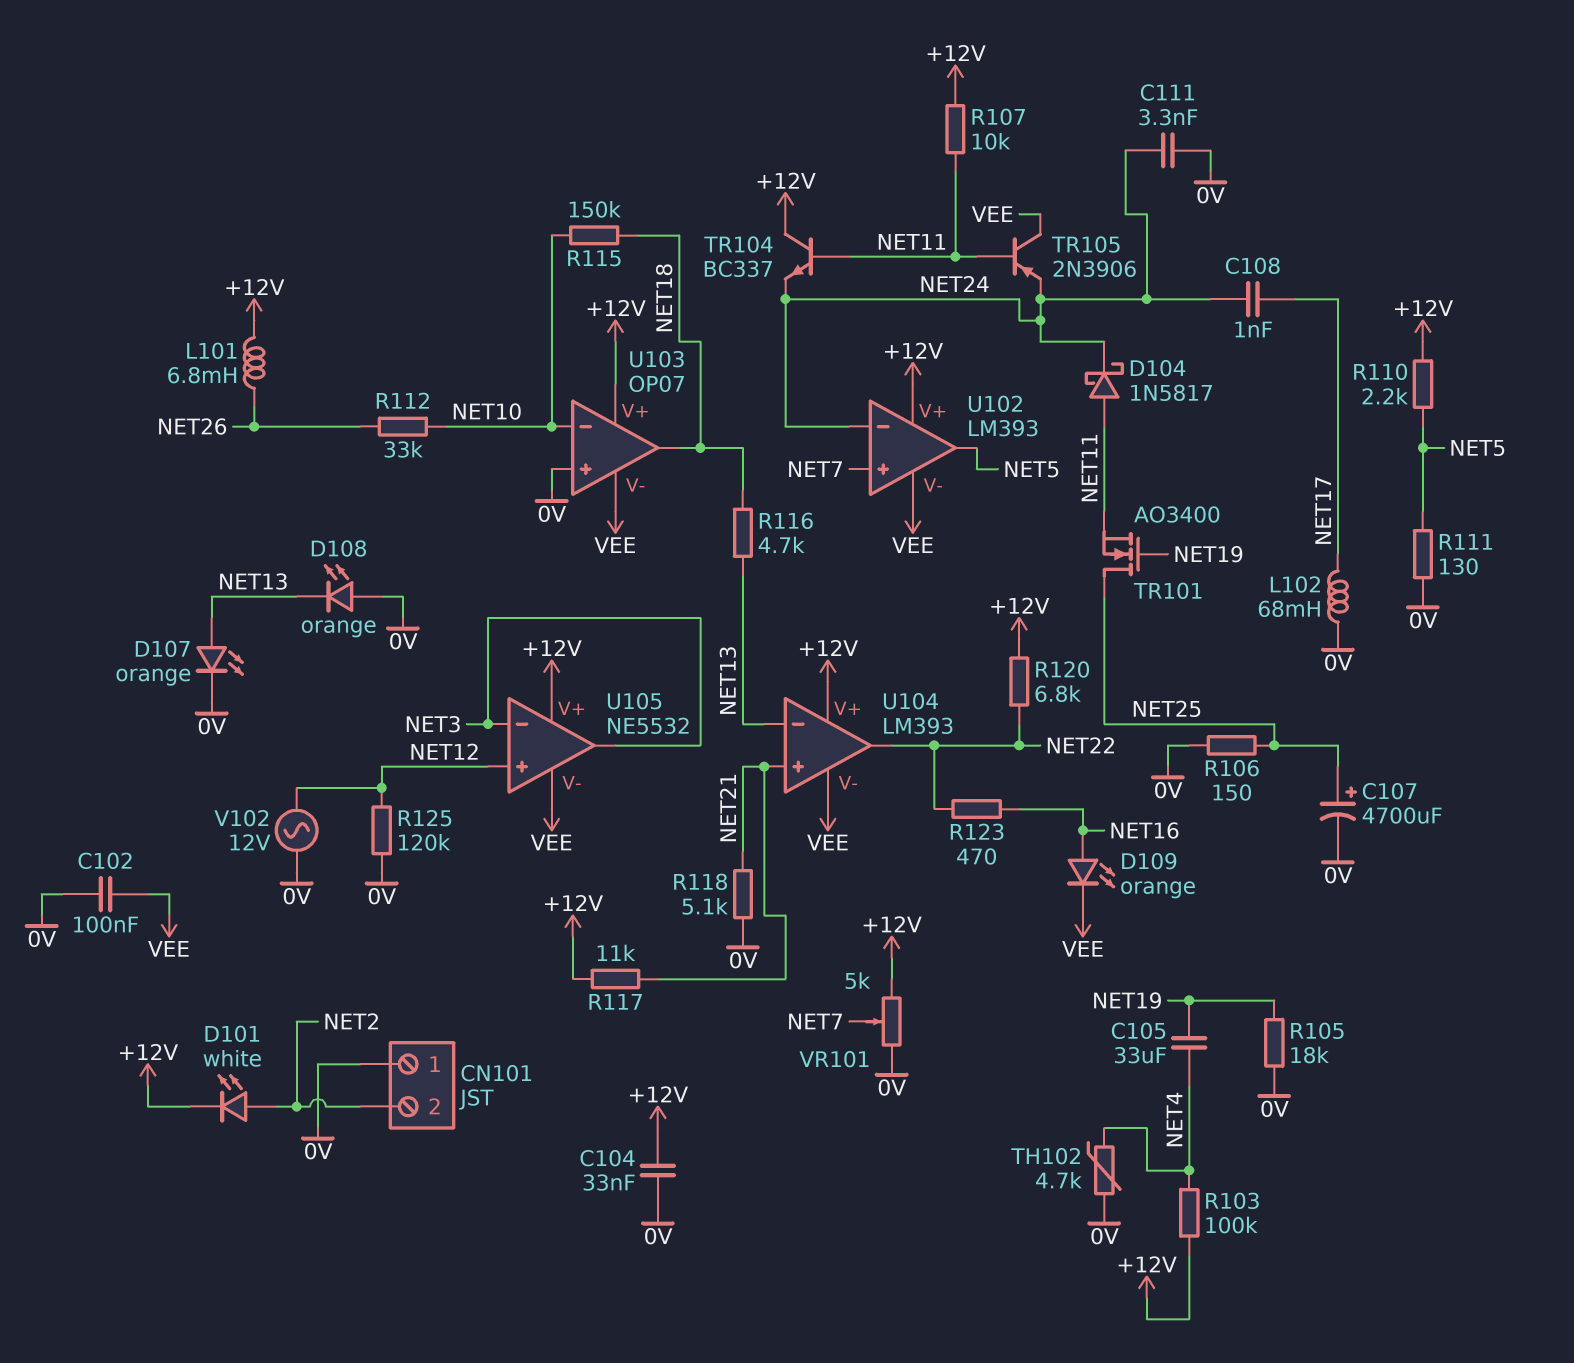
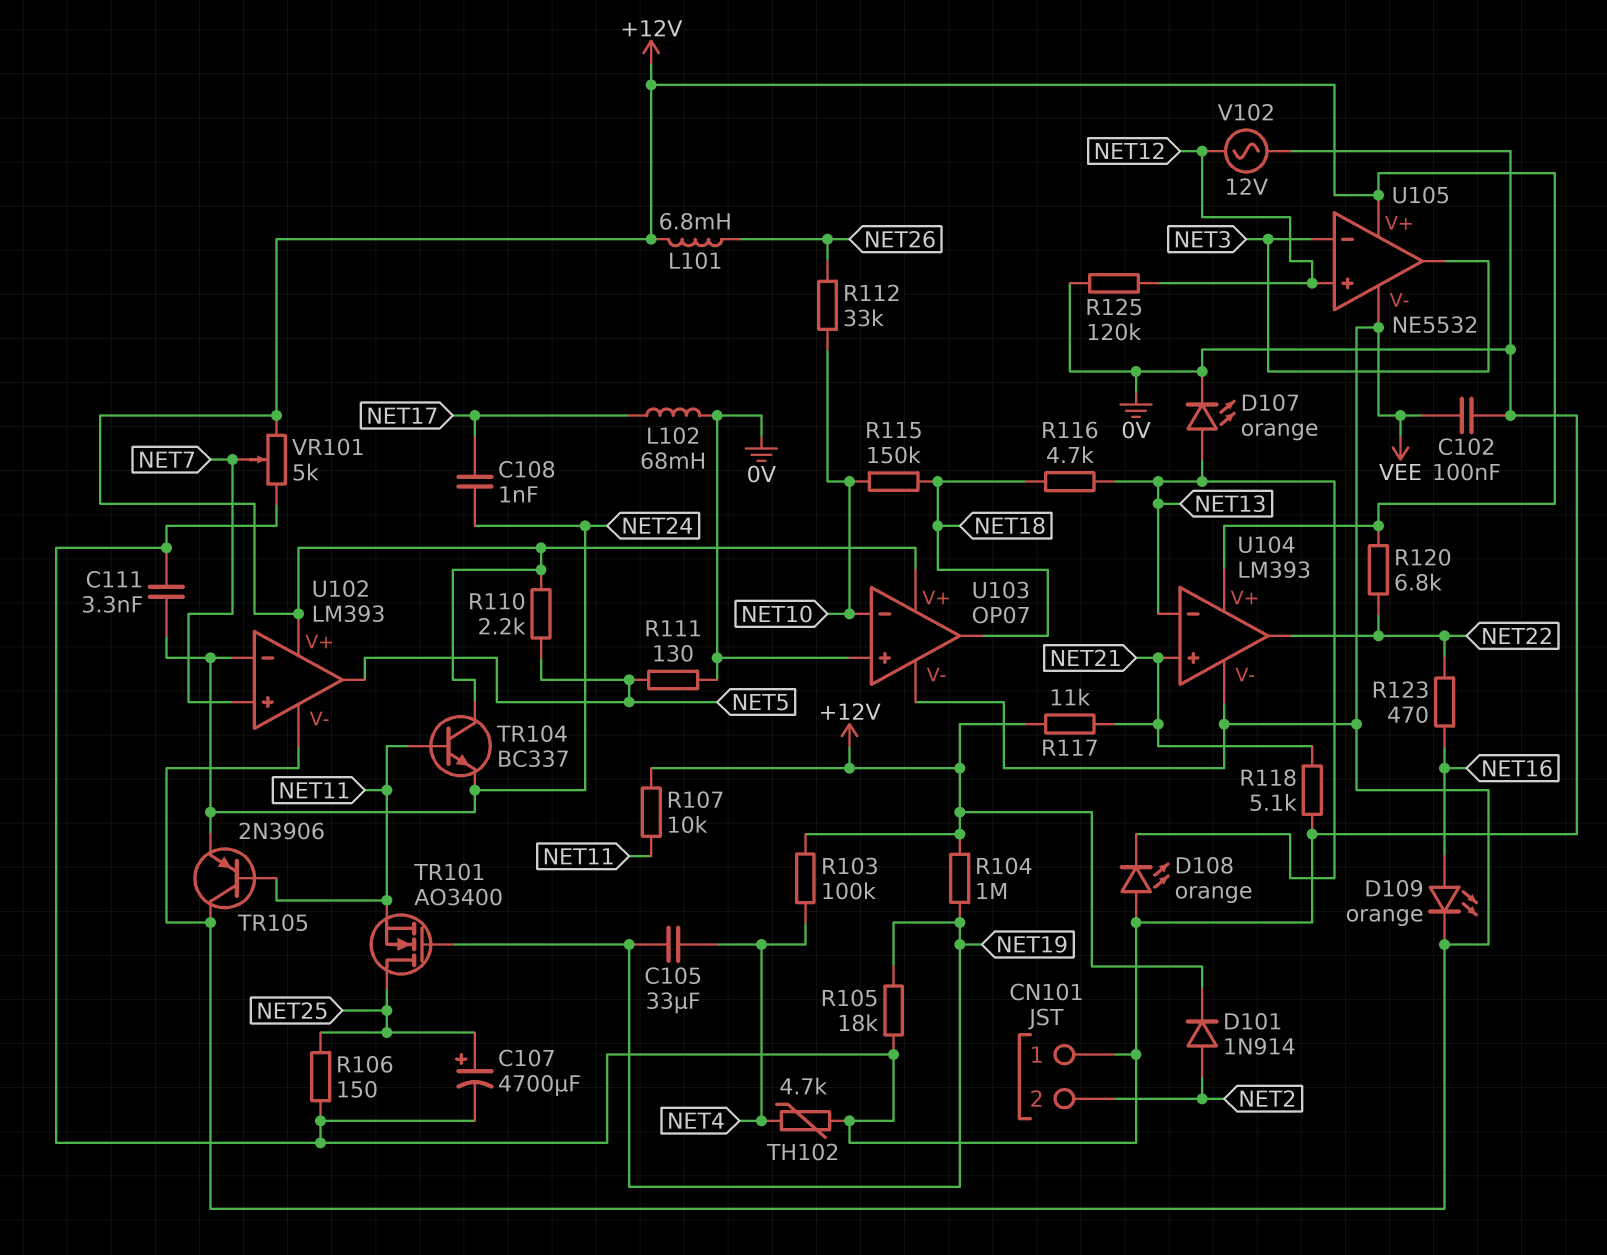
C104: 33nF (+12V, 0V) -> none
D101: LED white (A NET2, K +12V) -> diode 1N914 (A NET2, K +12V)
D104: schottky 1N5817 (A NET11, K NET24) -> none
R104: none -> 1M (+12V, NET19)

